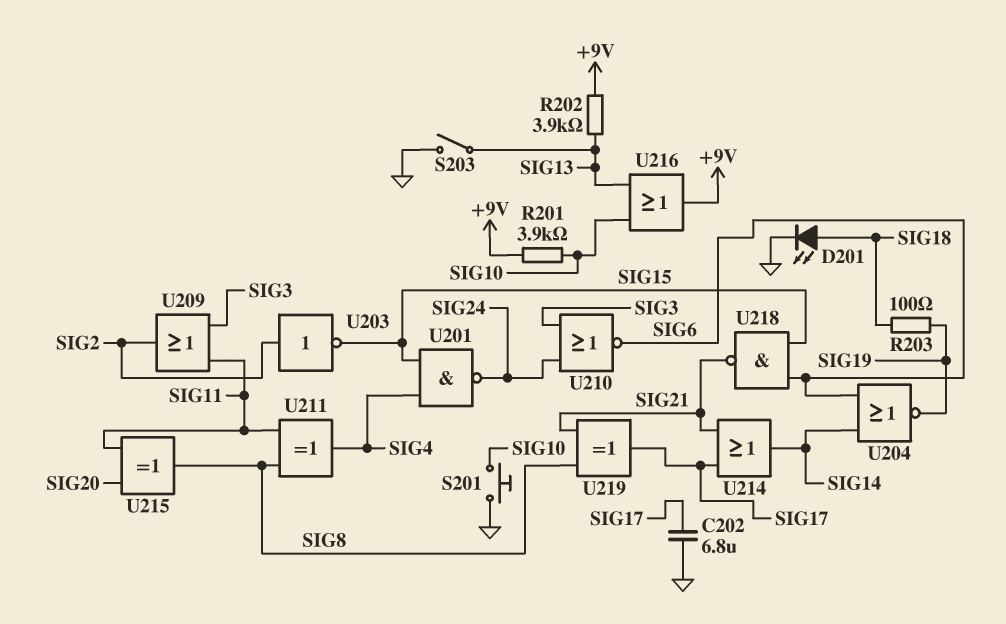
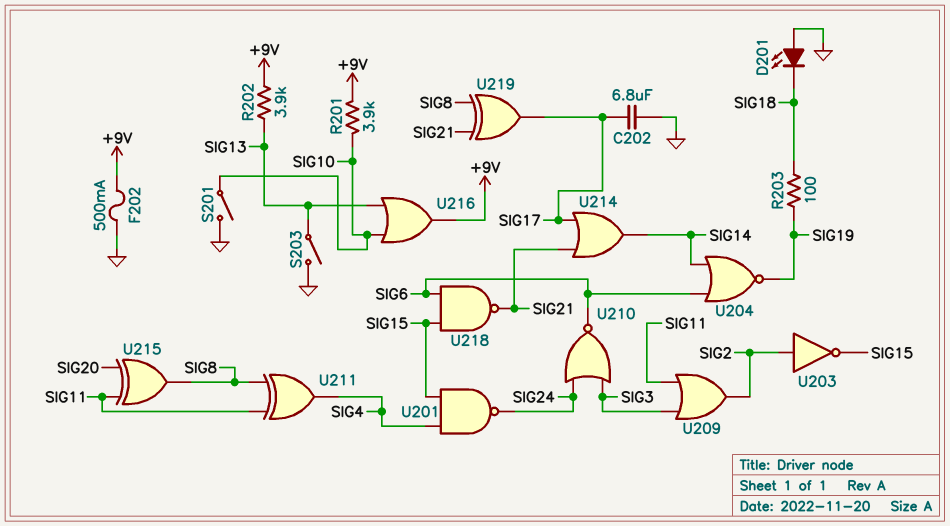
D201: LED (A SIG18, K GND) -> LED (A GND, K SIG18)
F202: none -> 500mA (+9V, GND)
S201: button (GND, SIG10) -> switch (GND, SIG10)

